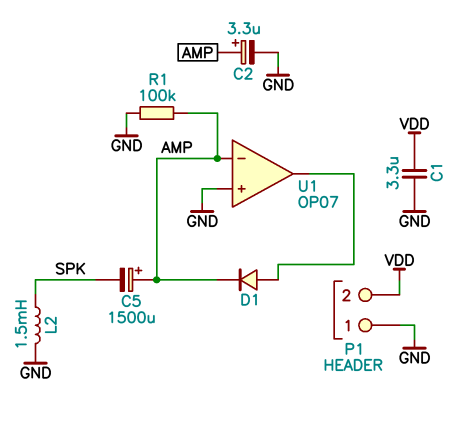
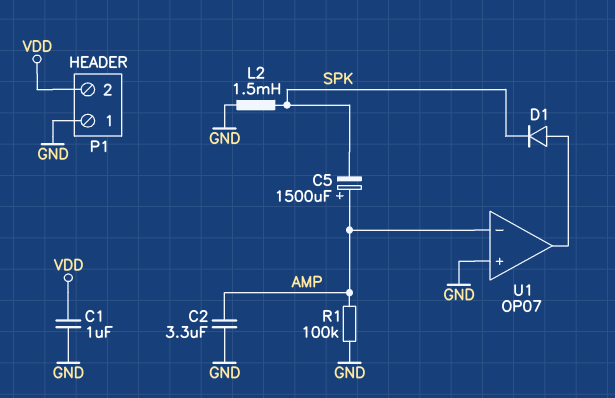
C1: 3.3uF (GND, VDD) -> 1uF (GND, VDD)
C2: 3.3uF (plus AMP, minus GND) -> 3.3uF (AMP, GND)
D1: diode (A U1/out, K AMP) -> diode (A U1/out, K SPK)

